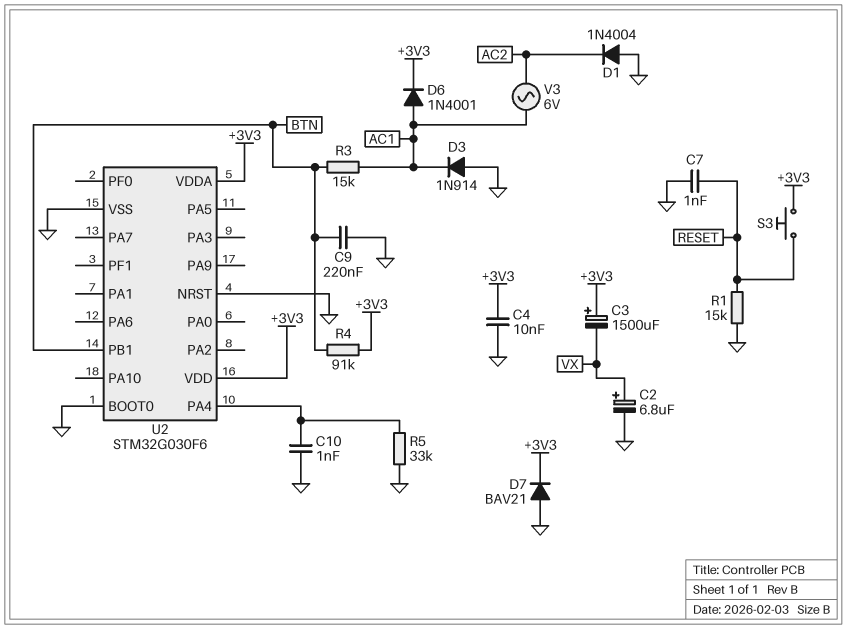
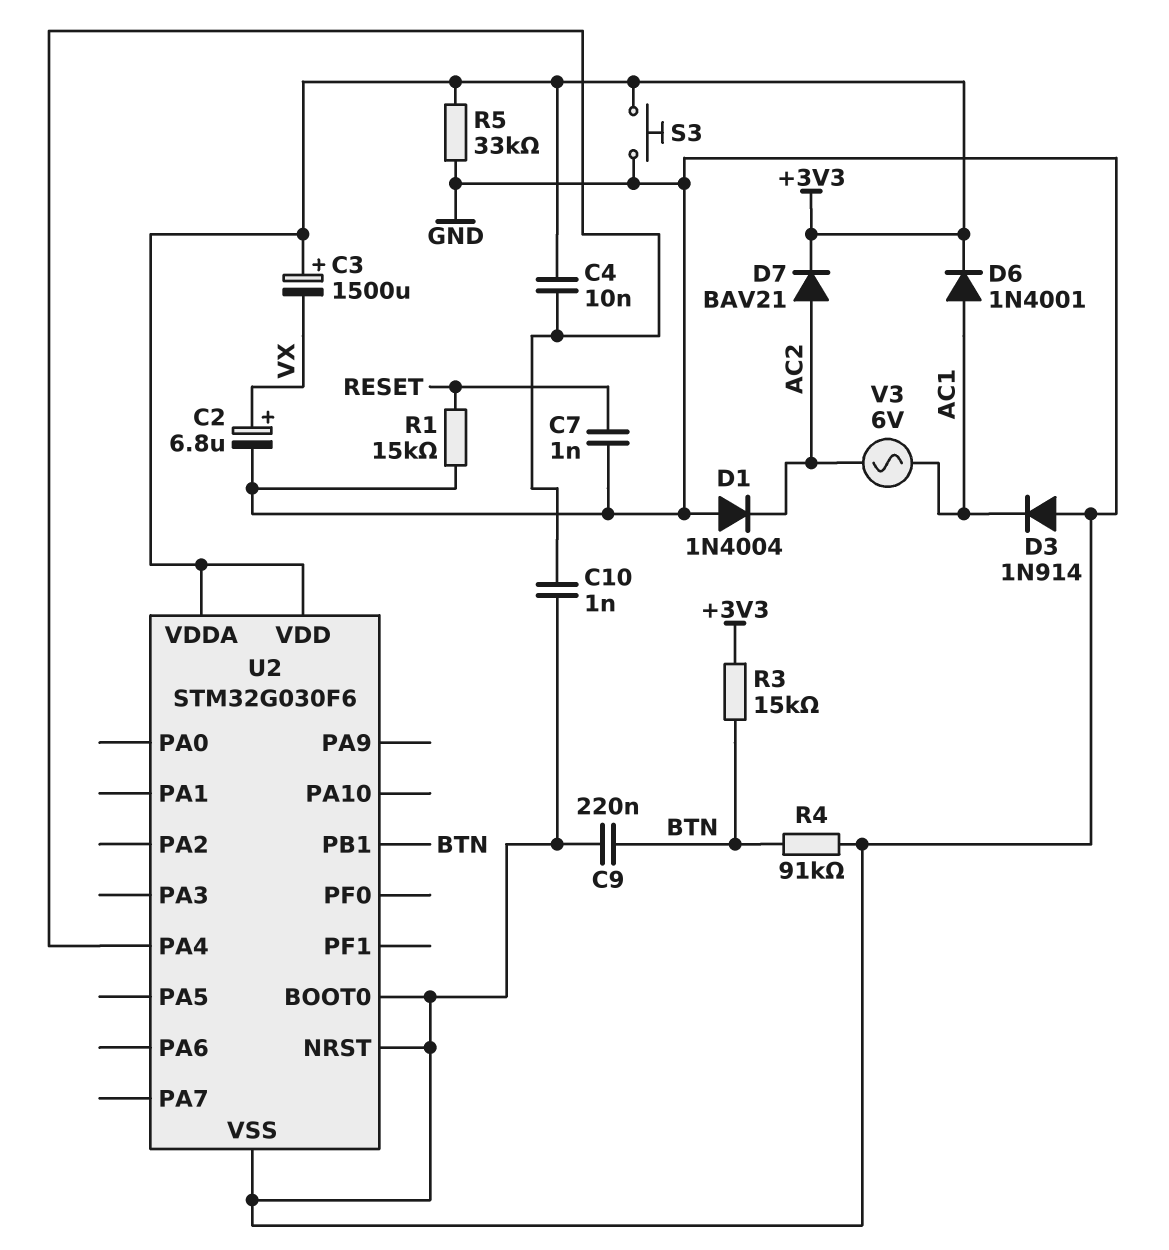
C4: 10nF (+3V3, GND) -> 10nF (+3V3, U2/PA4)
D7: diode BAV21 (A GND, K +3V3) -> diode BAV21 (A AC2, K +3V3)
R3: 15k (AC1, BTN) -> 15k (+3V3, BTN)
R4: 91k (+3V3, BTN) -> 91k (BTN, GND)
R5: 33k (GND, U2/PA4) -> 33k (+3V3, GND)
S3: button (+3V3, RESET) -> button (+3V3, GND)

